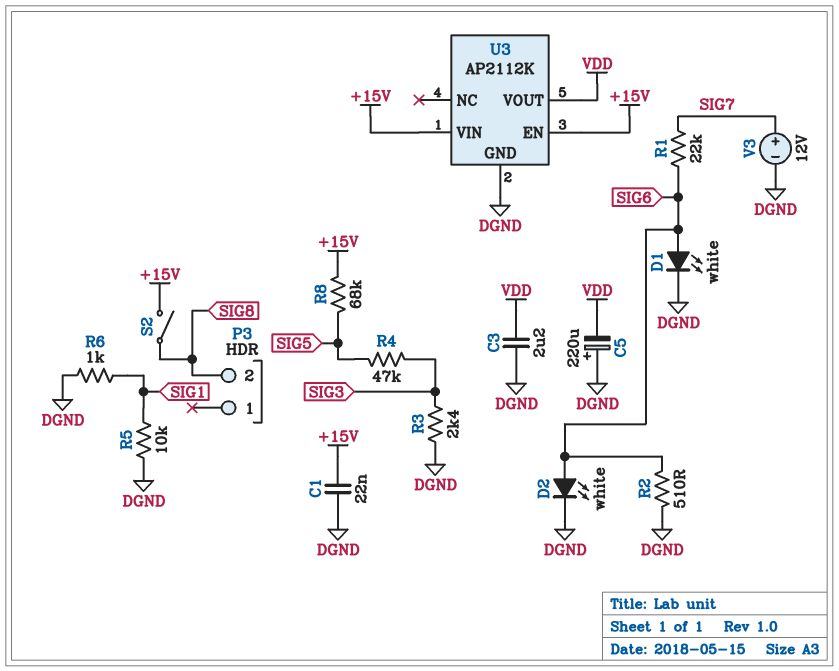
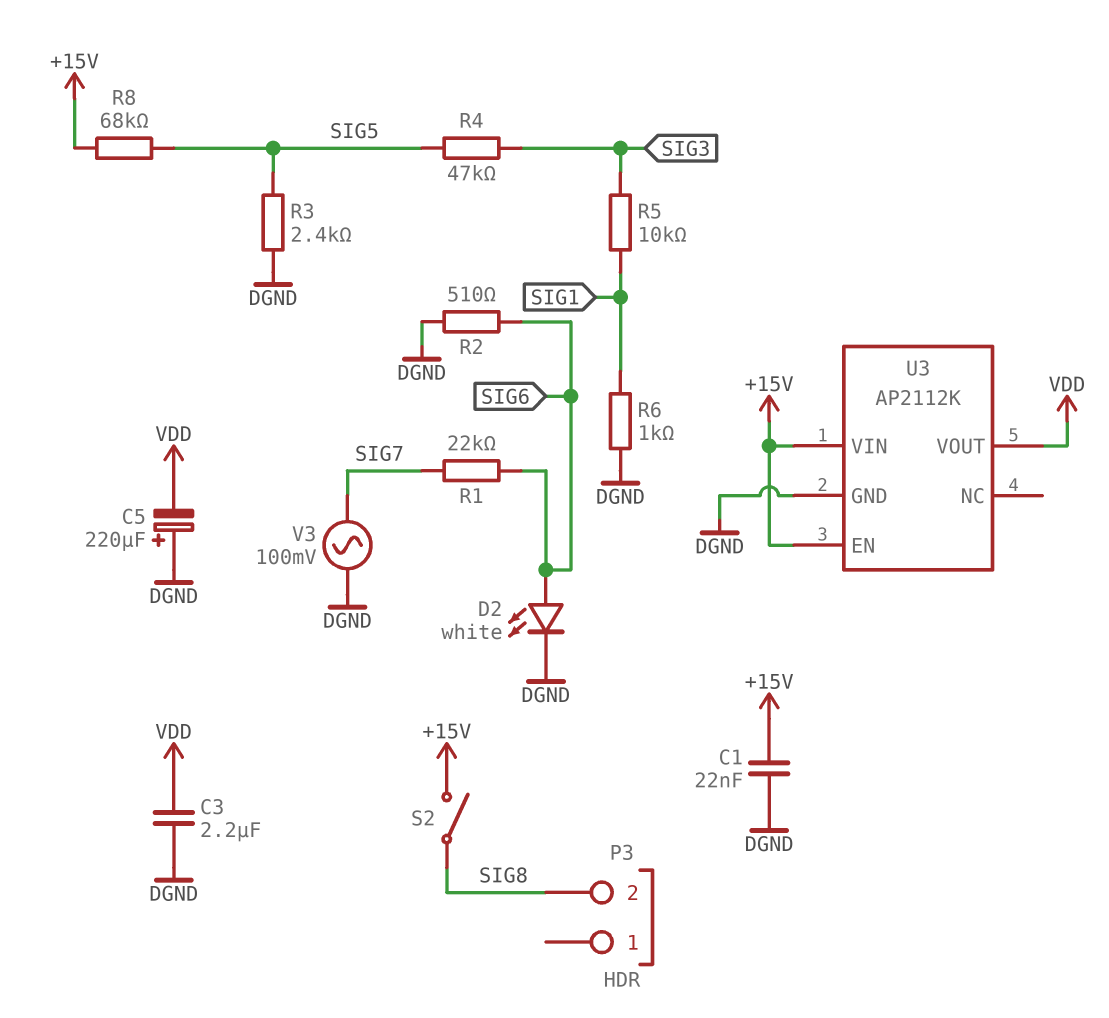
D1: LED white (A SIG6, K DGND) -> none
R3: 2.4k (DGND, SIG3) -> 2.4k (DGND, SIG5)
R5: 10k (DGND, SIG1) -> 10k (SIG1, SIG3)
V3: 12V (plus SIG7, minus DGND) -> AC 100mV (DGND, SIG7)

